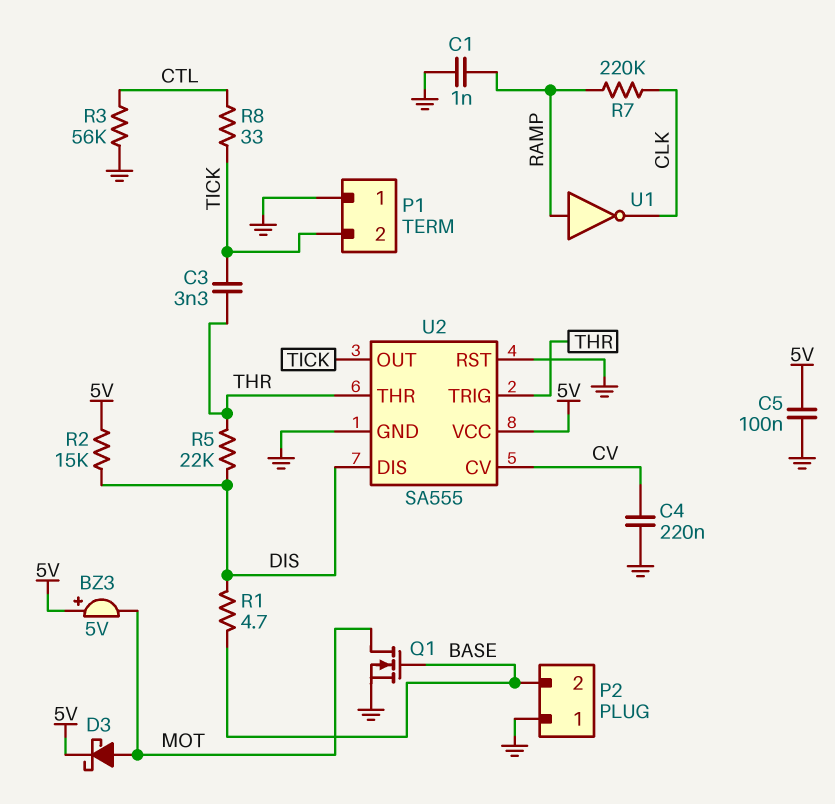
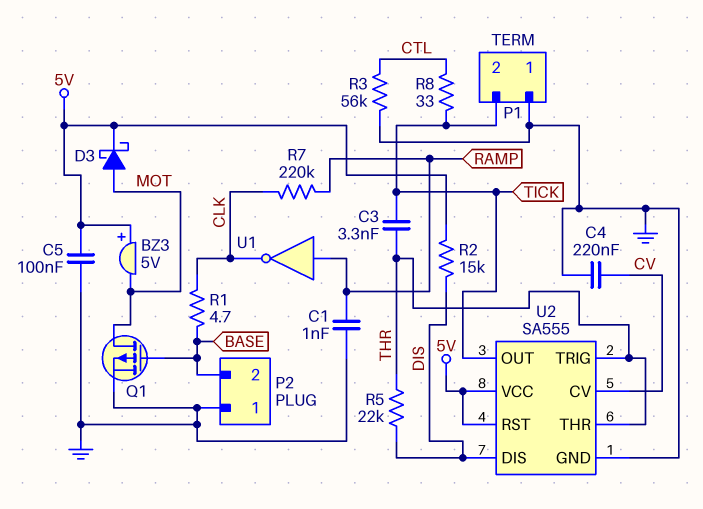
Q1: NMOS (G BASE, D MOT, S GND) -> PMOS (G BASE, D MOT, S GND)
R1: 4.7 (BASE, DIS) -> 4.7 (BASE, CLK)
U2 pin RST: GND -> 5V

